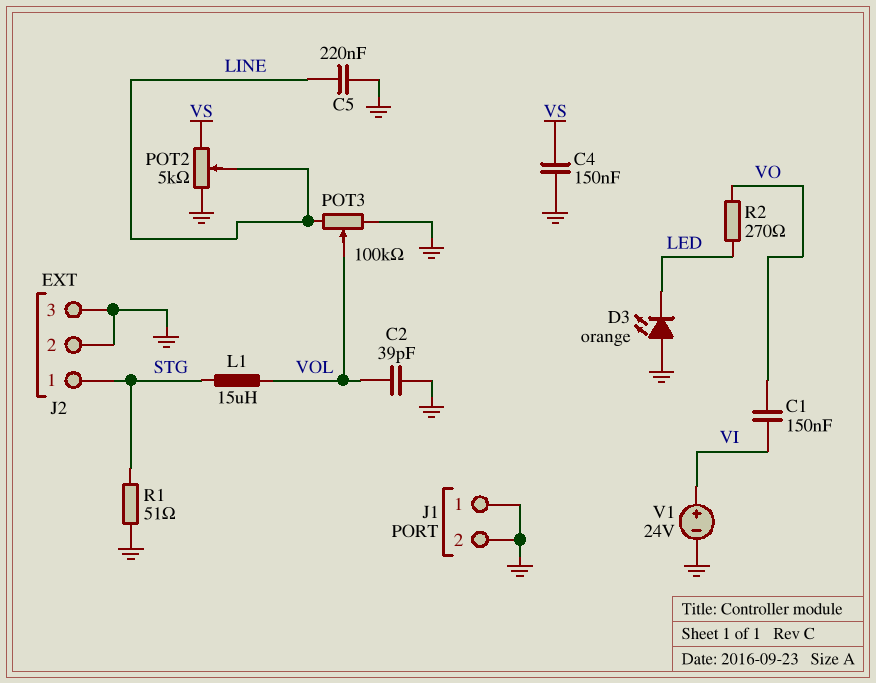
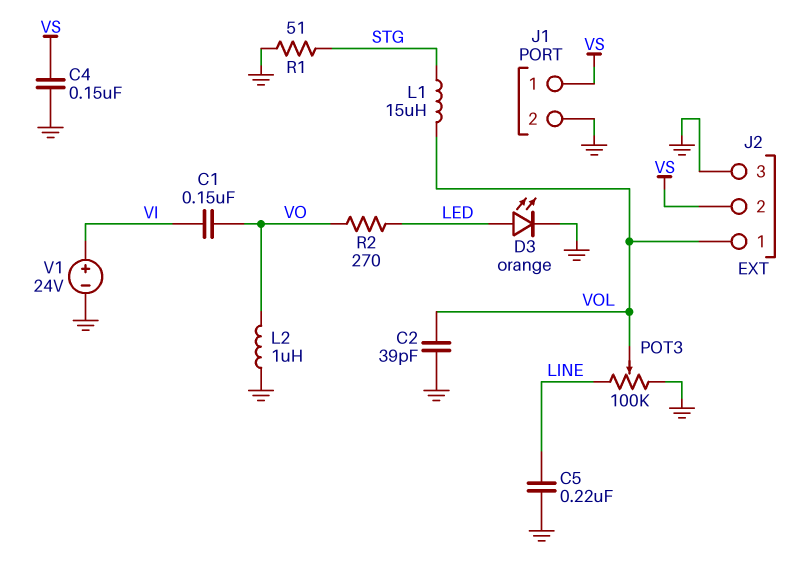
D3: LED orange (A GND, K LED) -> LED orange (A LED, K GND)
J1 pin 1: GND -> VS
J2 pin 1: STG -> VOL
J2 pin 2: GND -> VS
L2: none -> 1uH (GND, VO)
POT2: 5k (GND, VS, wiper LINE) -> none

